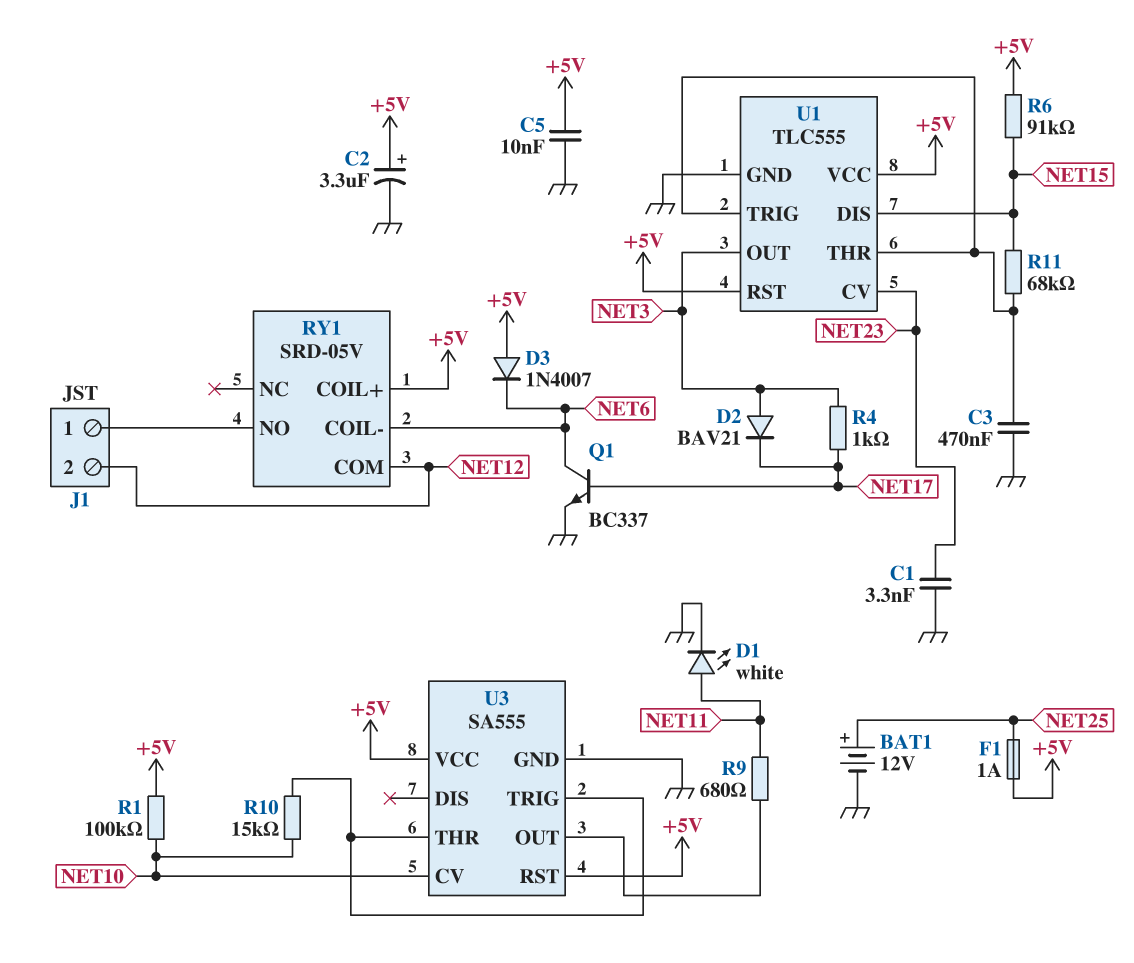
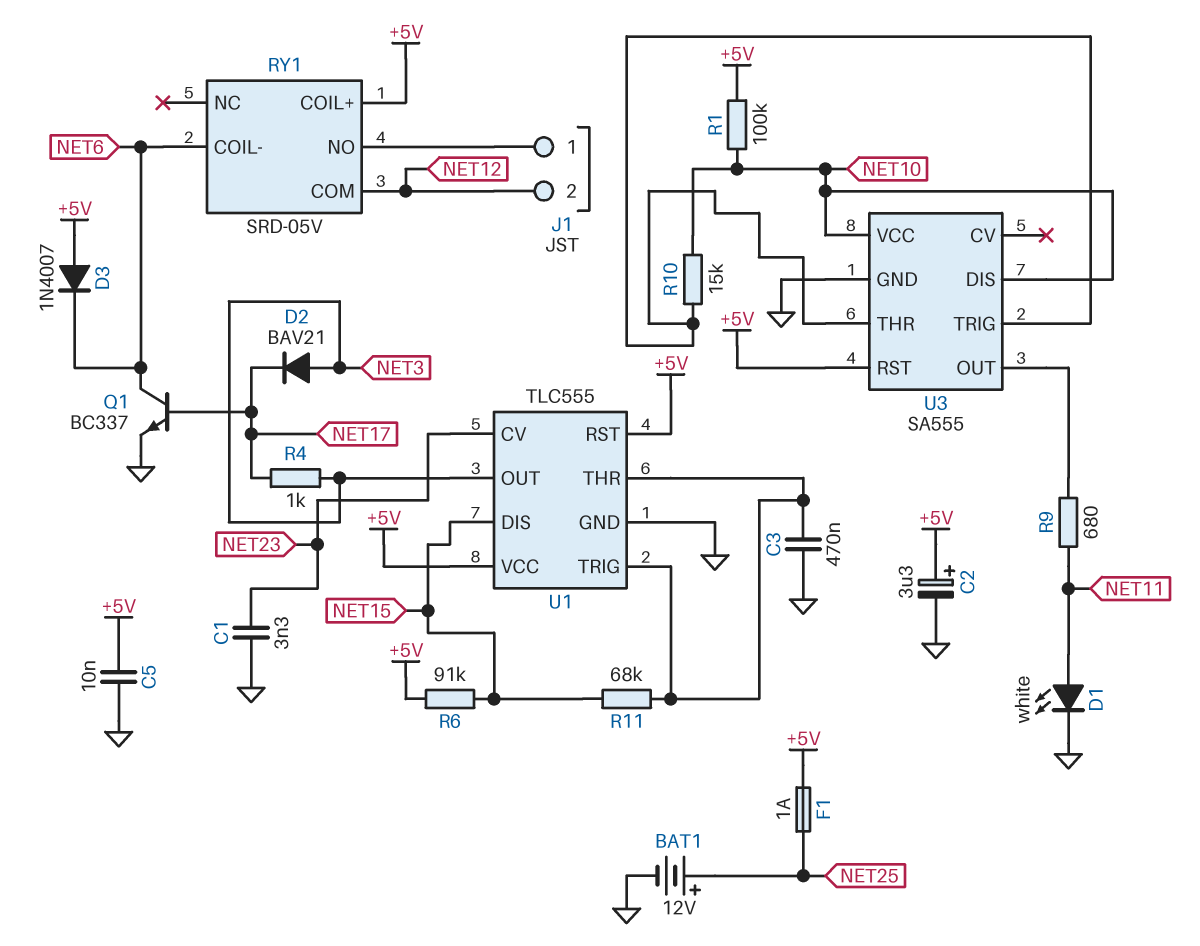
U3 pin CV: NET10 -> none
U3 pin DIS: none -> NET10
U3 pin VCC: +5V -> NET10

